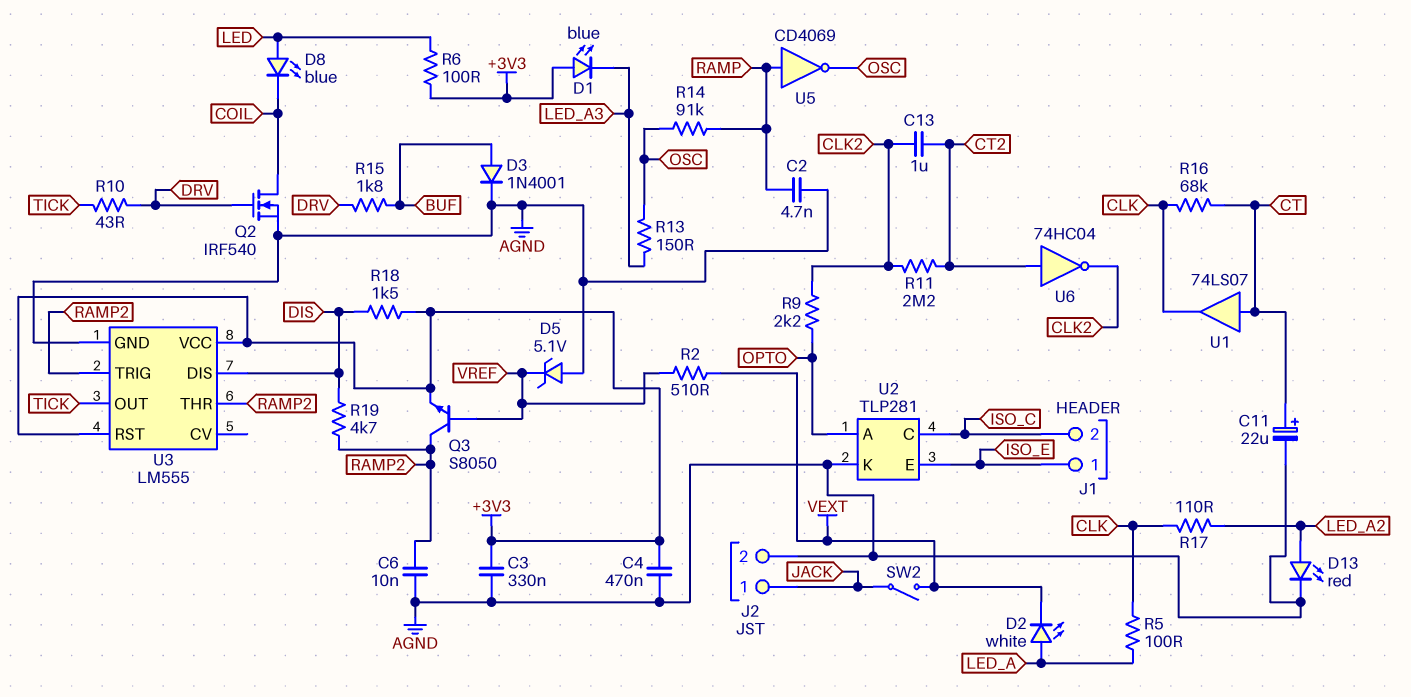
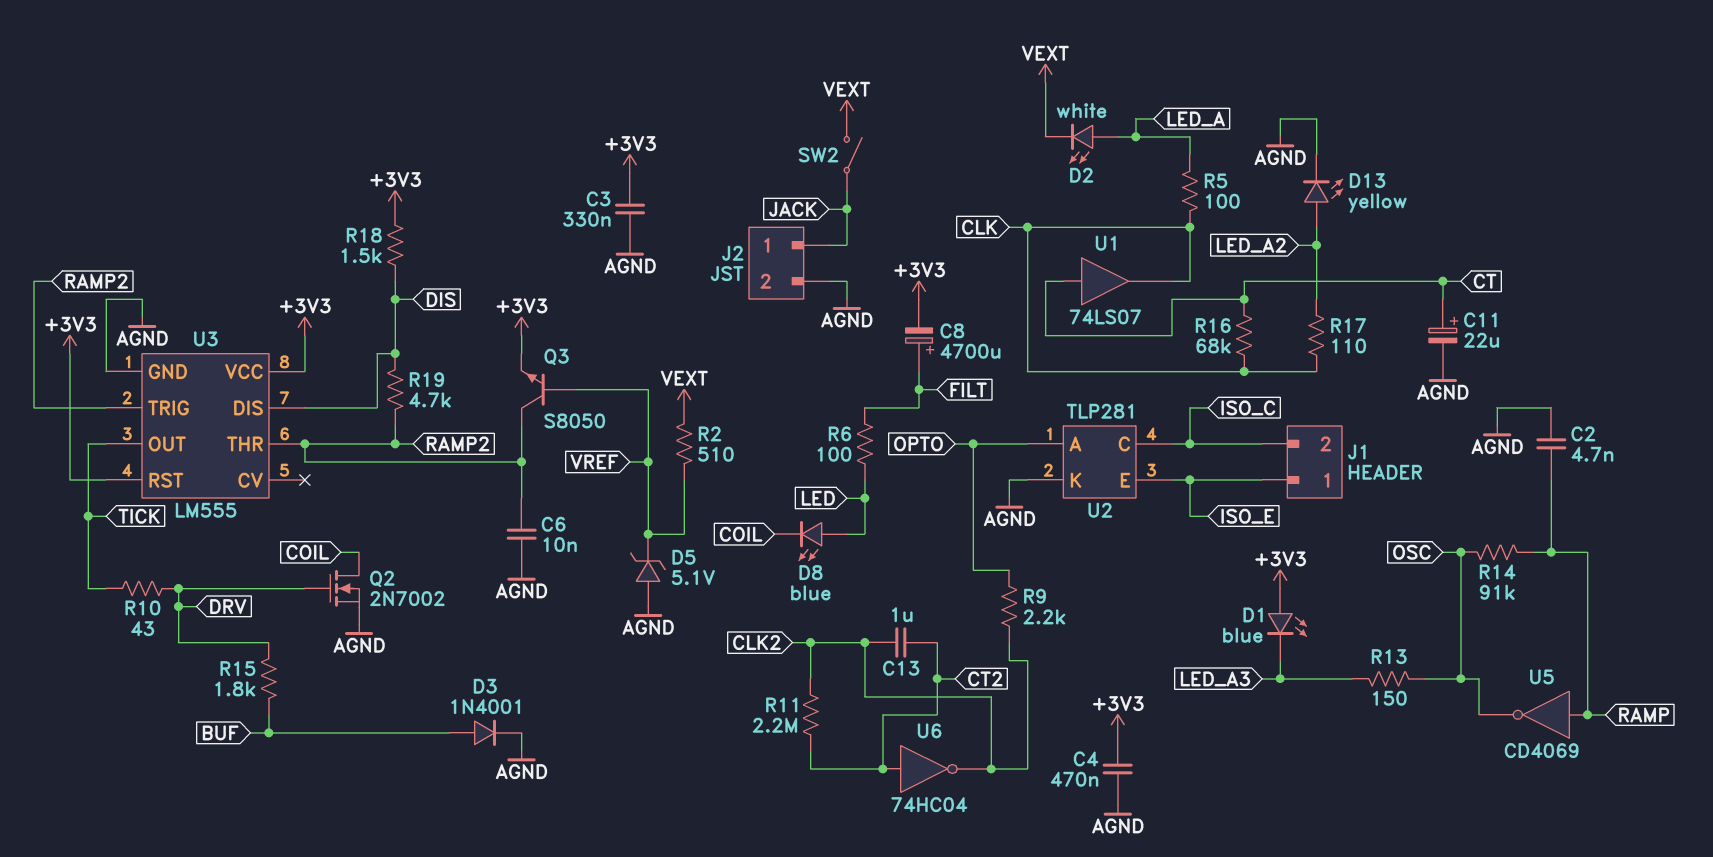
C8: none -> 4700uF (plus FILT, minus +3V3)
D13: LED red (A LED_A2, K AGND) -> LED yellow (A LED_A2, K AGND)
Q2: NMOS IRF540 (G DRV, D COIL, S AGND) -> NMOS 2N7002 (G DRV, D COIL, S AGND)
R6: 100 (+3V3, LED) -> 100 (FILT, LED)

